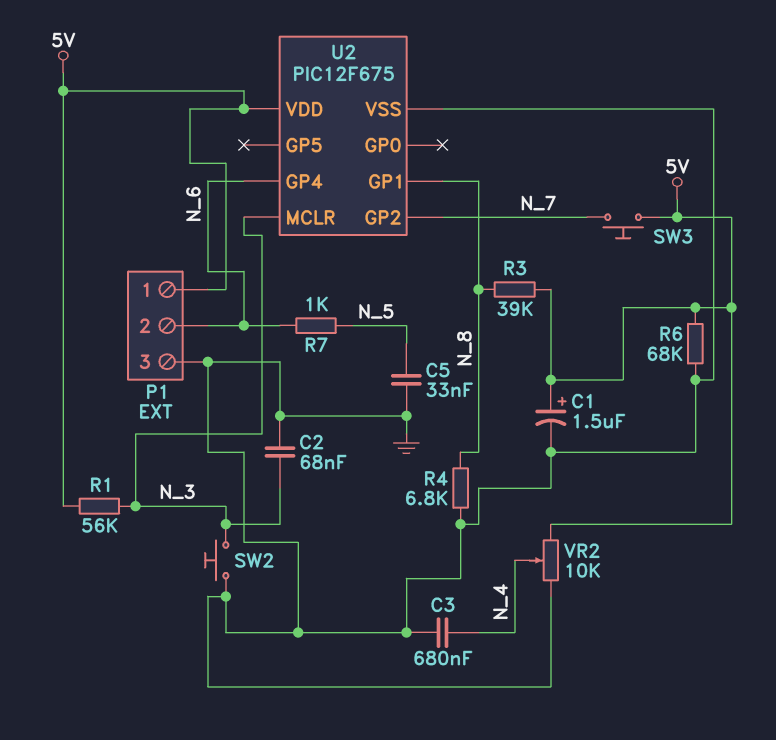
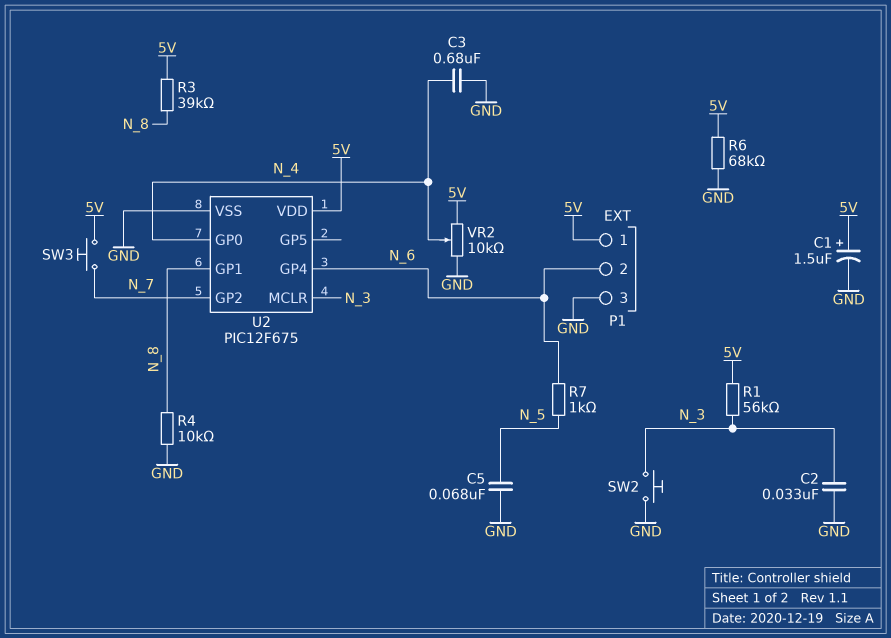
C2: 68nF (GND, N_3) -> 33nF (GND, N_3)
C5: 33nF (GND, N_5) -> 68nF (GND, N_5)
R4: 6.8k (GND, N_8) -> 10k (GND, N_8)
U2 pin GP0: none -> N_4

